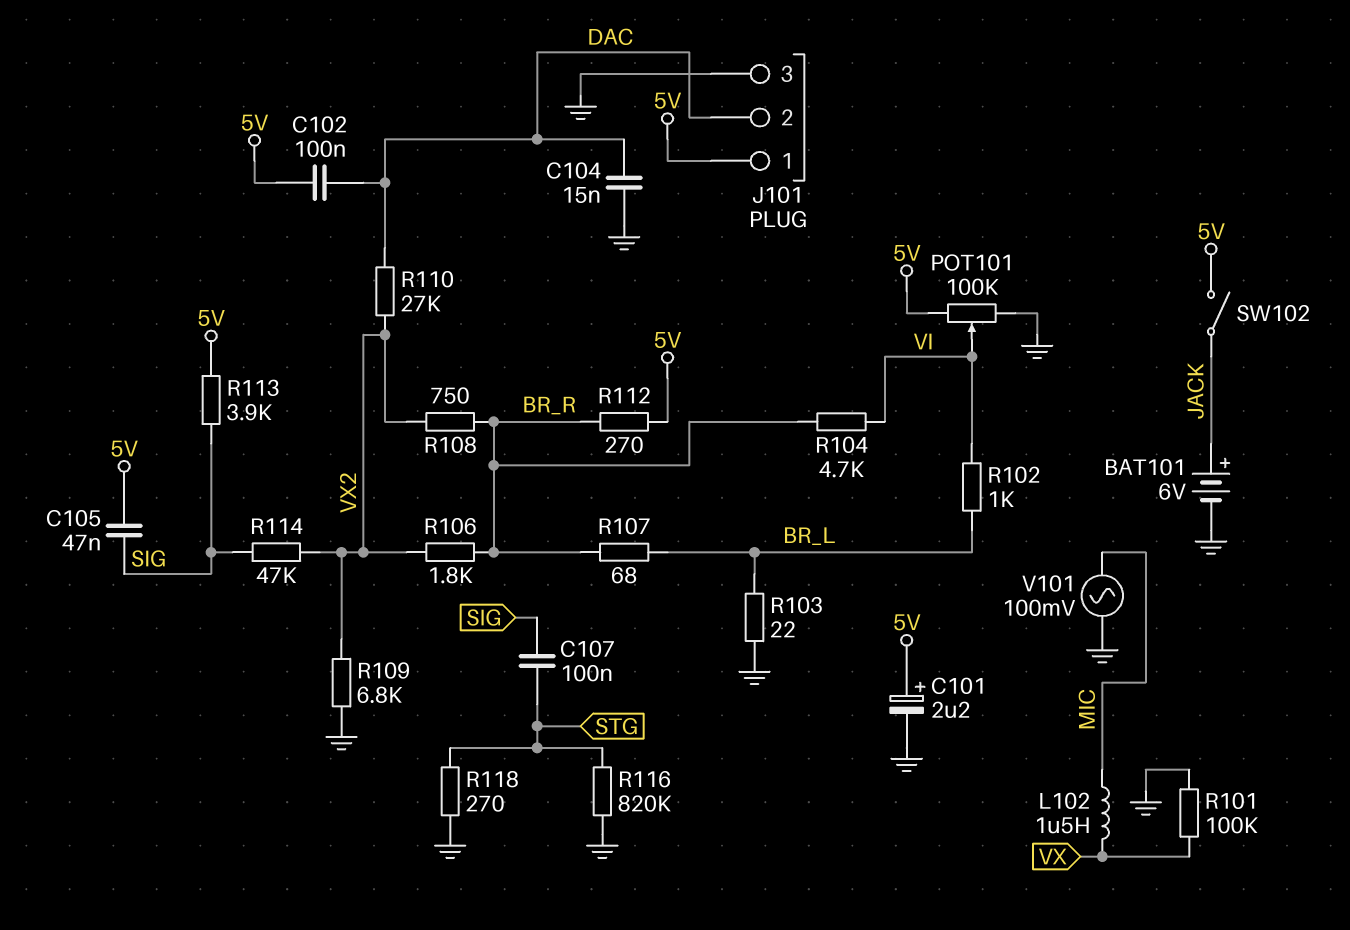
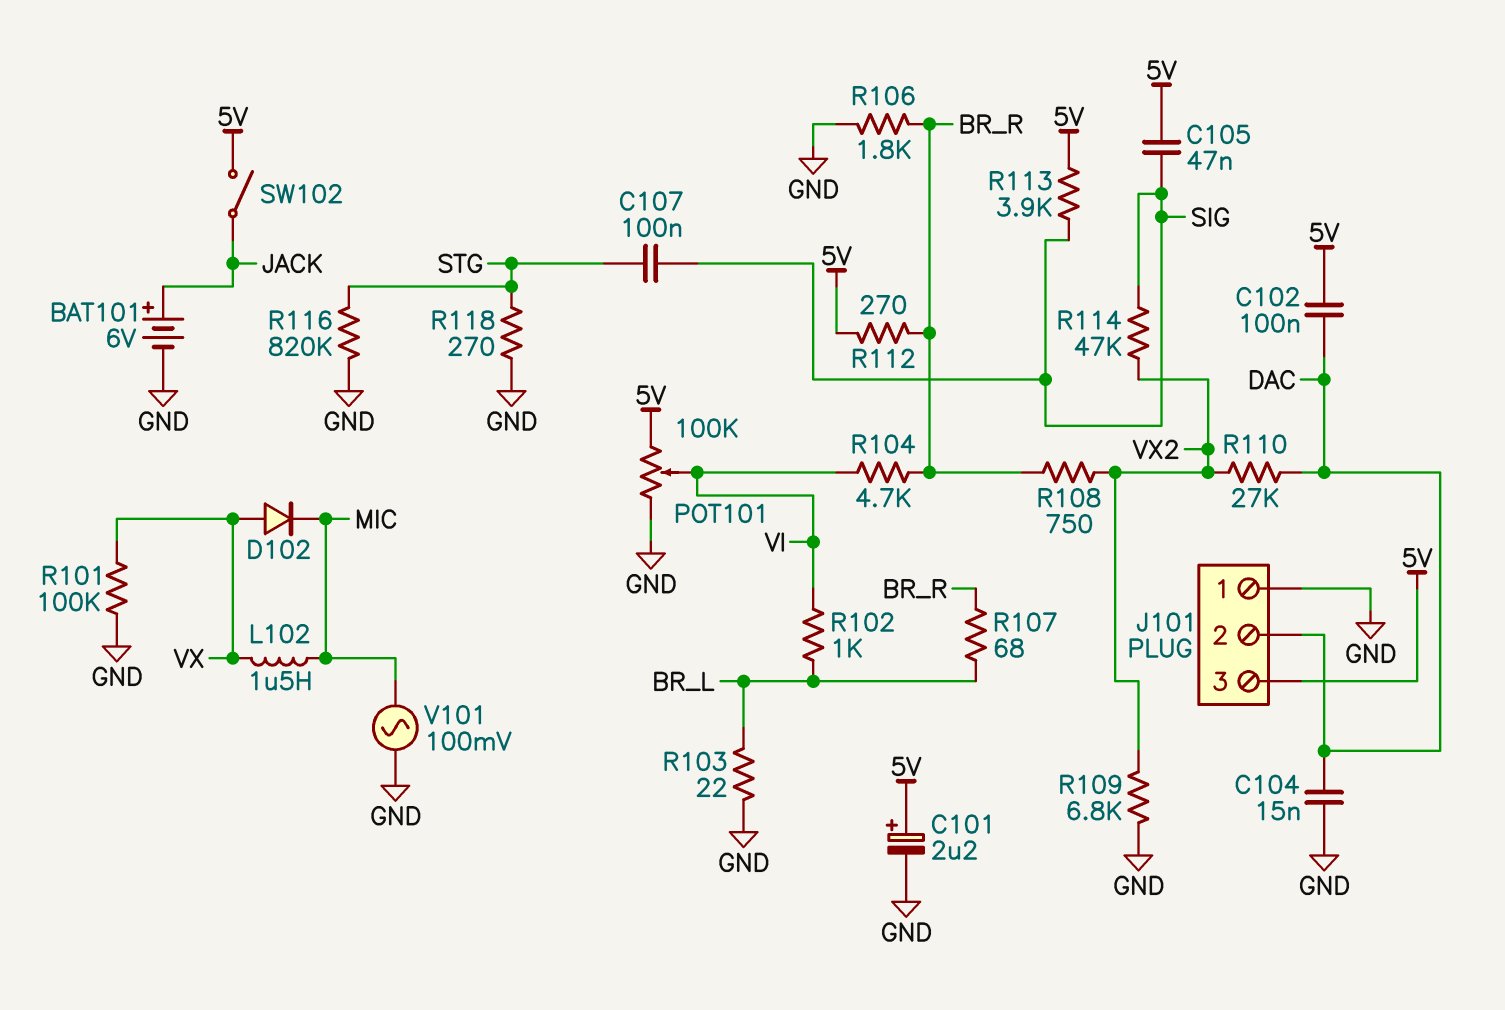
D102: none -> diode (A VX, K MIC)
J101 pin 1: 5V -> GND
J101 pin 3: GND -> 5V
R106: 1.8k (BR_R, VX2) -> 1.8k (BR_R, GND)

